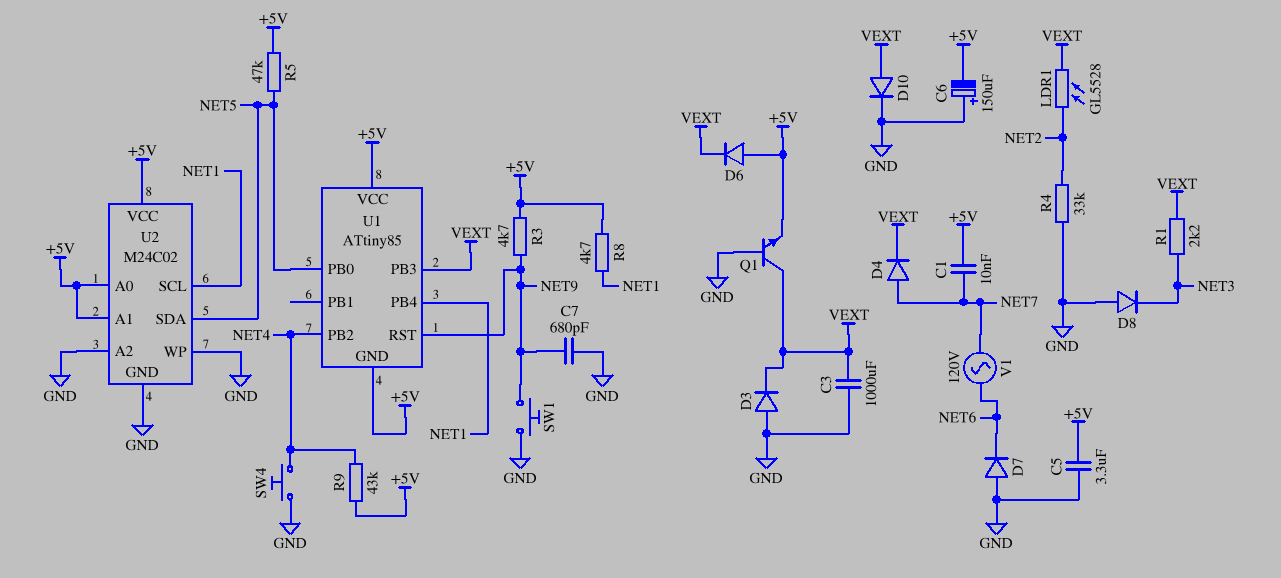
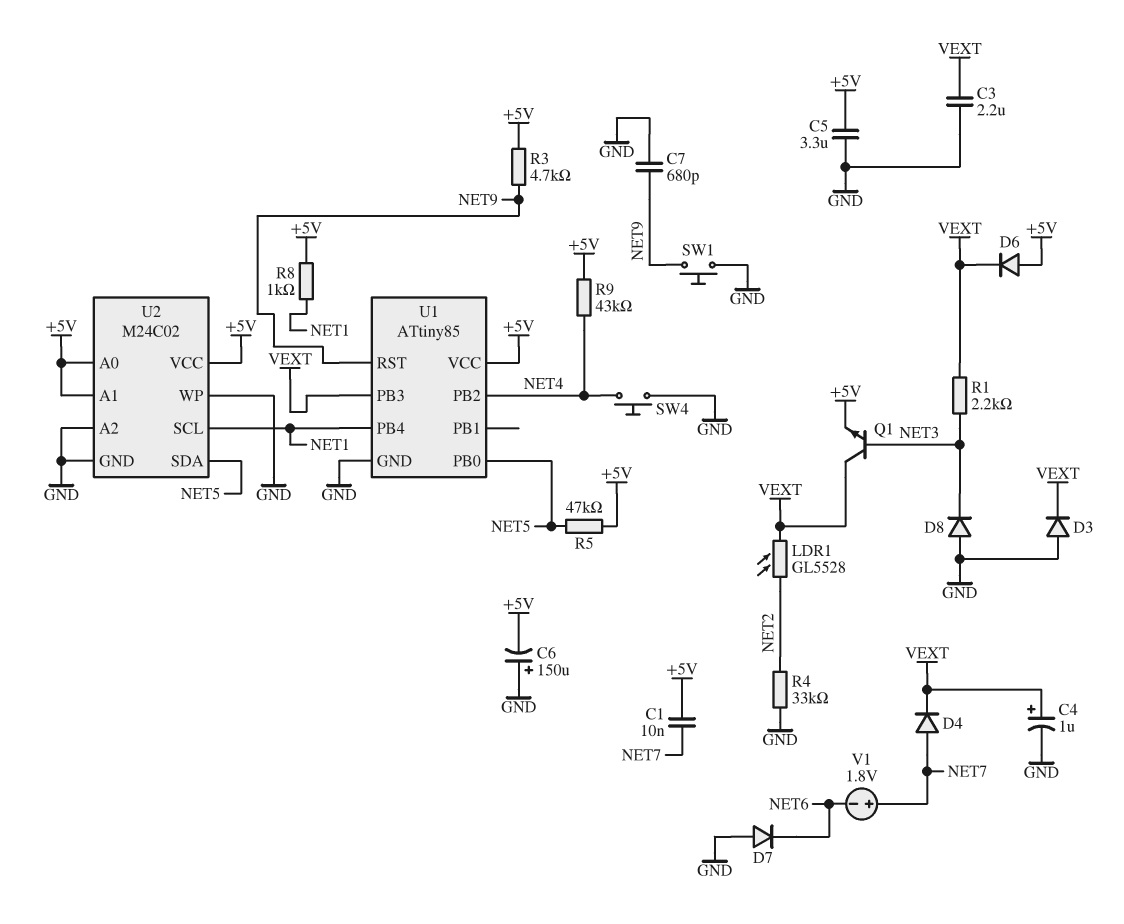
C3: 1000uF (GND, VEXT) -> 2.2uF (GND, VEXT)
C4: none -> 1uF (plus VEXT, minus GND)
D10: diode (A VEXT, K GND) -> none
Q1: NPN (B GND, C VEXT, E +5V) -> NPN (B NET3, C VEXT, E +5V)
R8: 4.7k (+5V, NET1) -> 1k (+5V, NET1)
U1 pin GND: +5V -> GND
V1: AC 120V (NET6, NET7) -> 1.8V (plus NET7, minus NET6)

